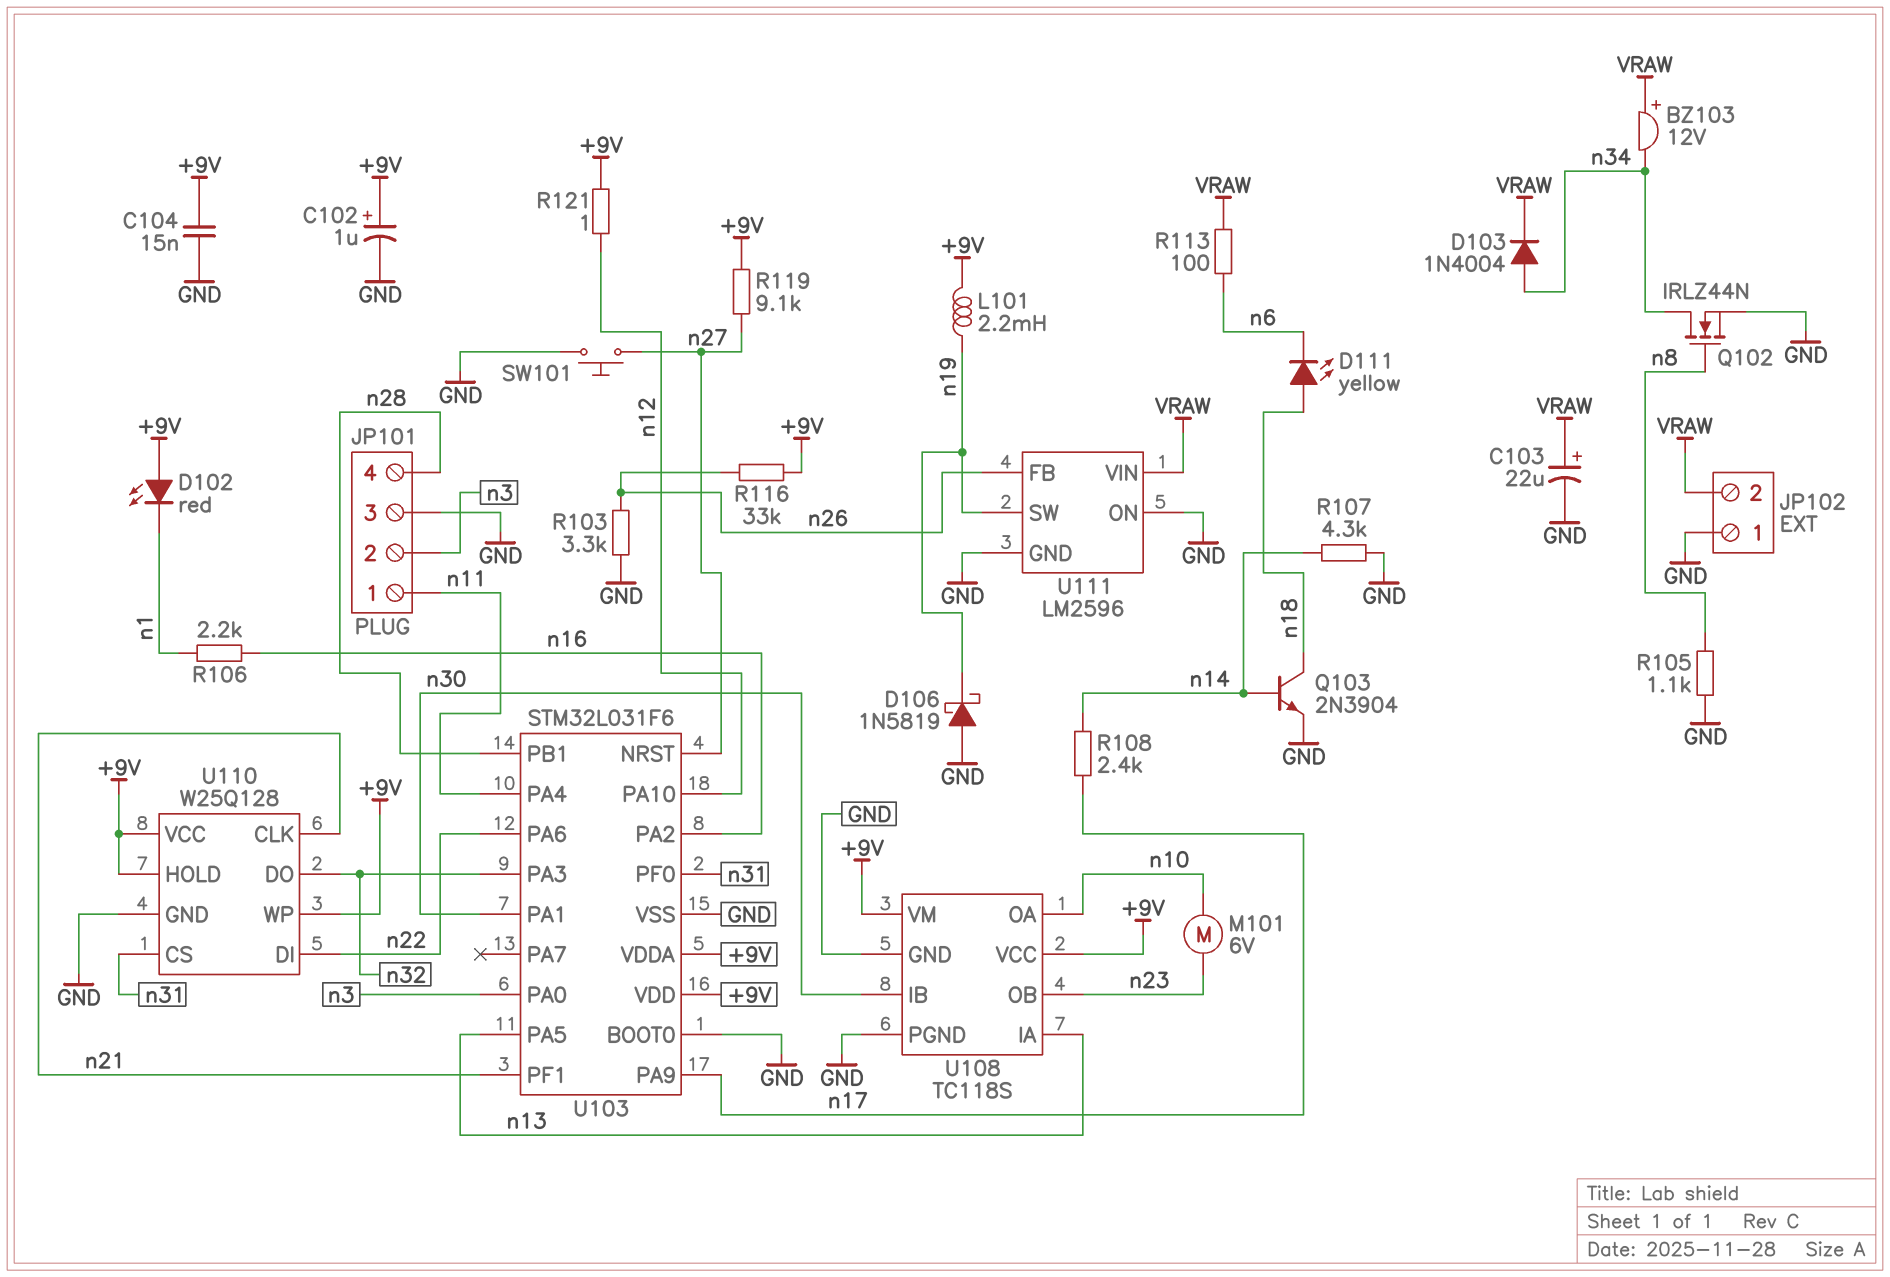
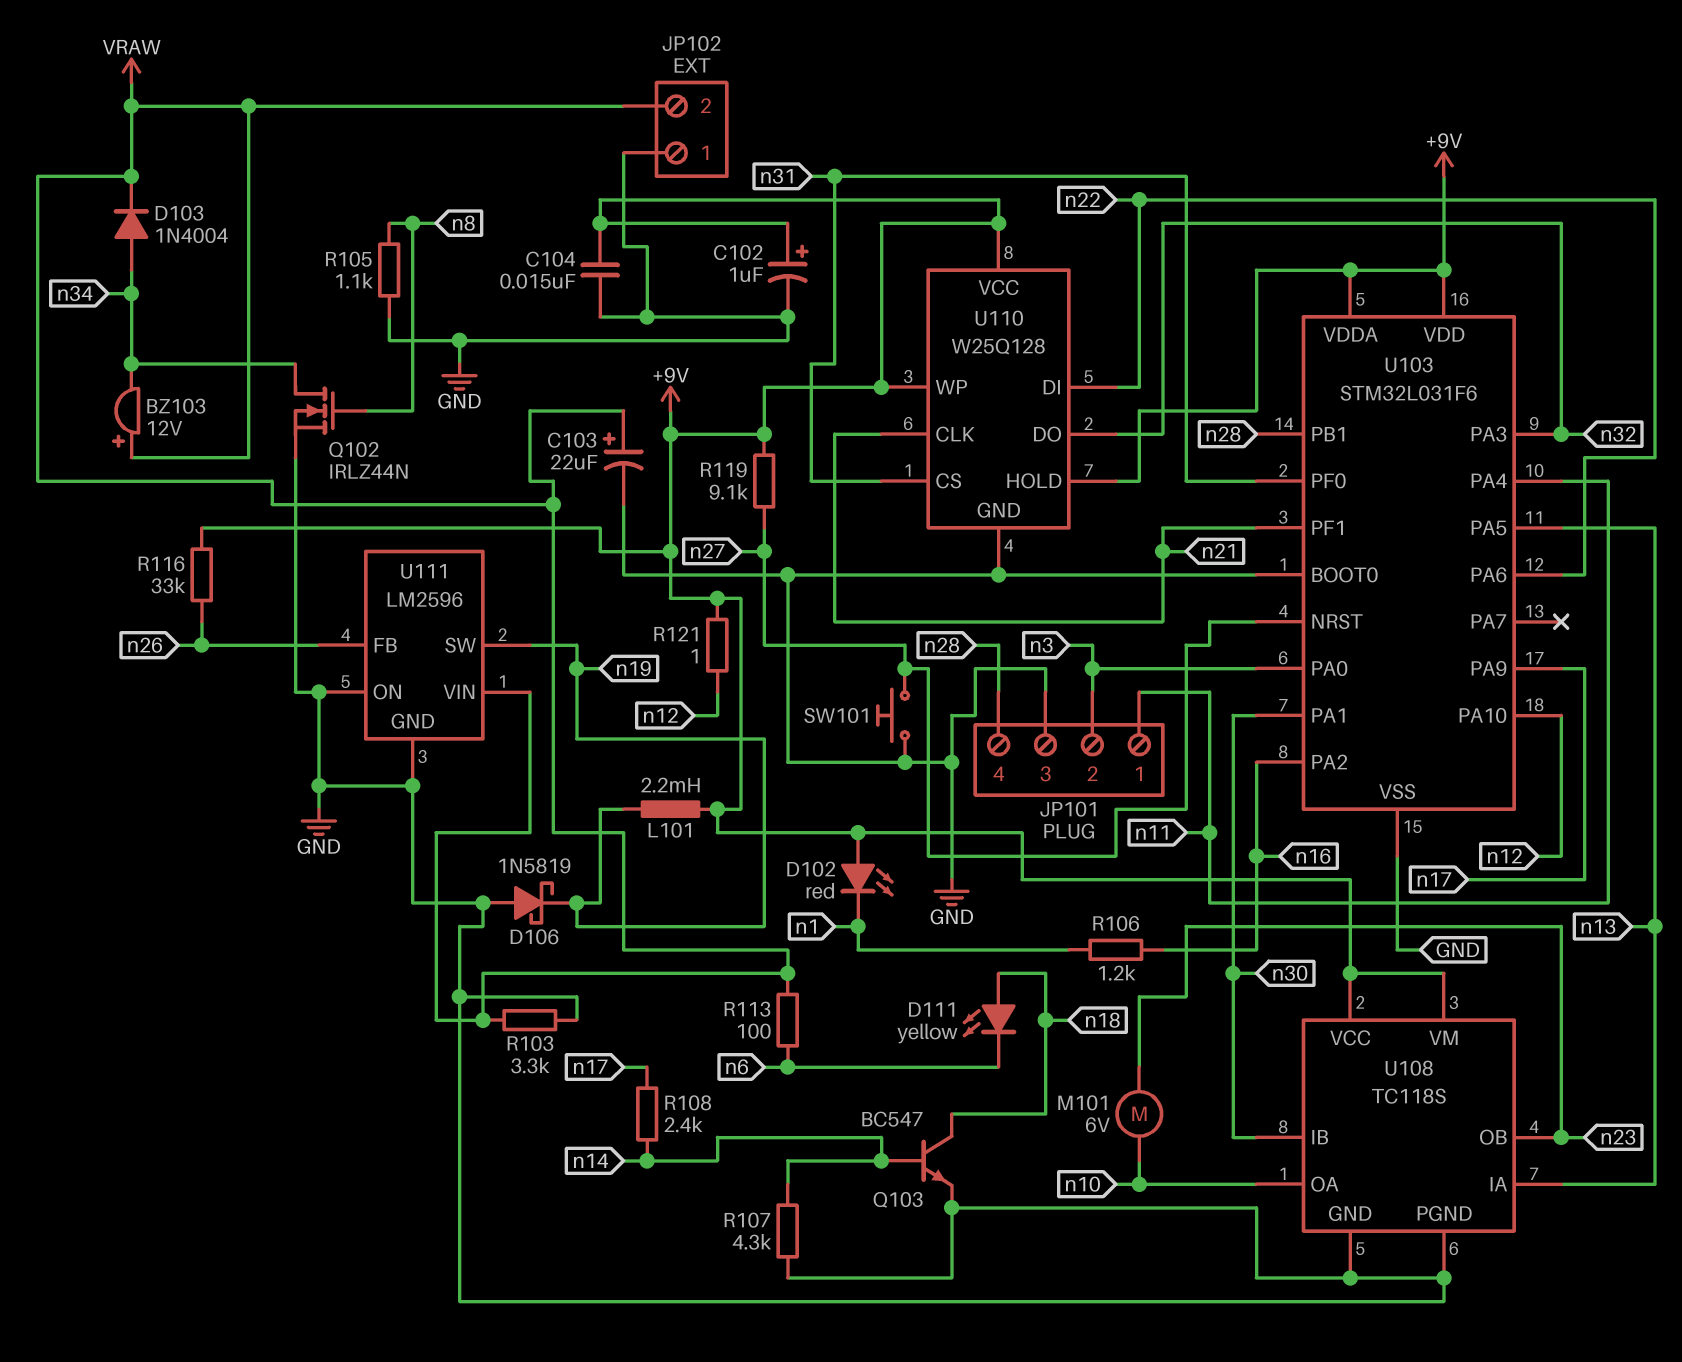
Q103: NPN 2N3904 (B n14, C n18, E GND) -> NPN BC547 (B n14, C n18, E GND)
R103: 3.3k (GND, n26) -> 3.3k (GND, VRAW)
R106: 2.2k (n1, n16) -> 1.2k (n1, n16)

